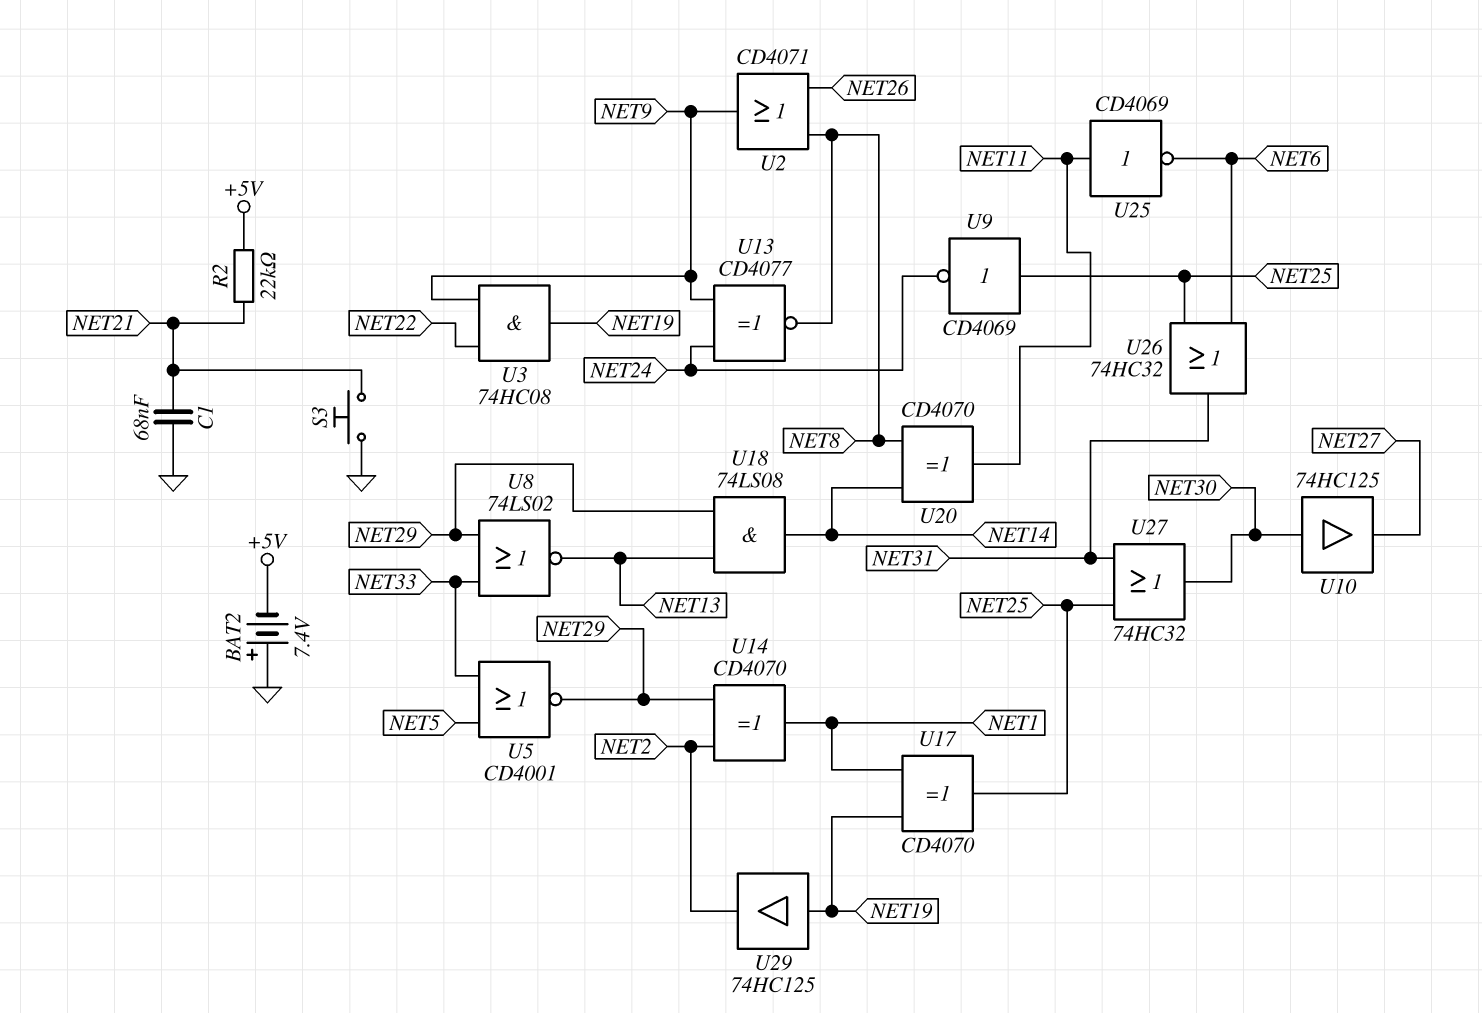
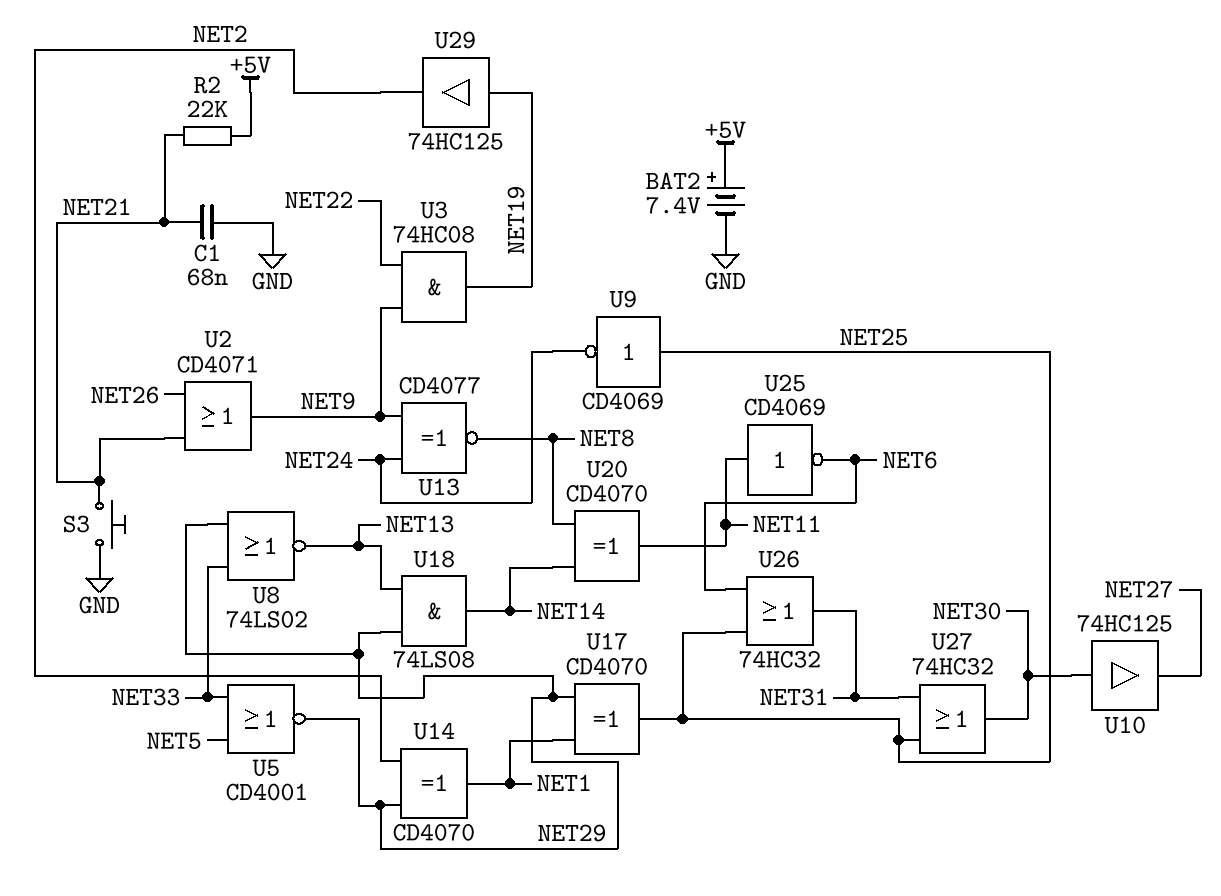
BAT2: 7.4V (plus GND, minus +5V) -> 7.4V (plus +5V, minus GND)
U2: OR CD4071 (in NET8, in NET26, out NET9) -> OR CD4071 (in NET21, in NET26, out NET9)
U17: XOR CD4070 (in NET1, in NET19, out NET25) -> XOR CD4070 (in NET1, in NET29, out NET25)

